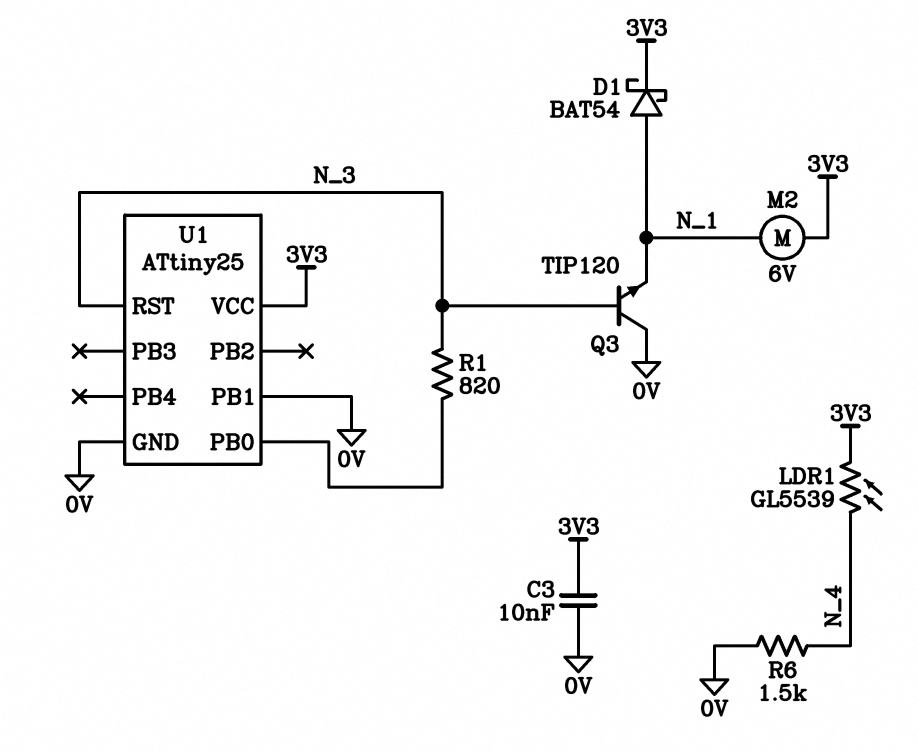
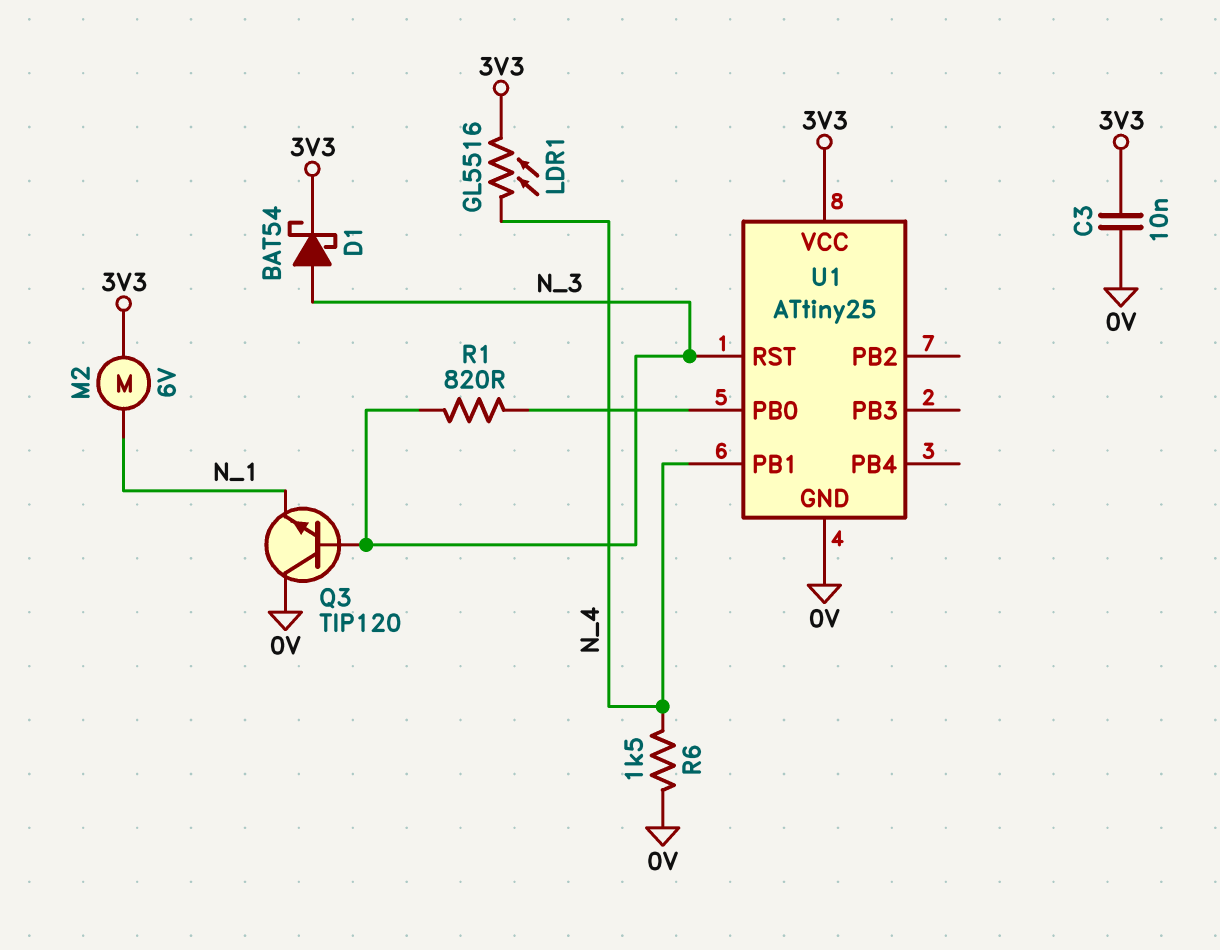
D1: schottky BAT54 (A N_1, K 3V3) -> schottky BAT54 (A N_3, K 3V3)
LDR1: GL5539 (3V3, N_4) -> GL5516 (3V3, N_4)
U1 pin PB1: 0V -> N_4

